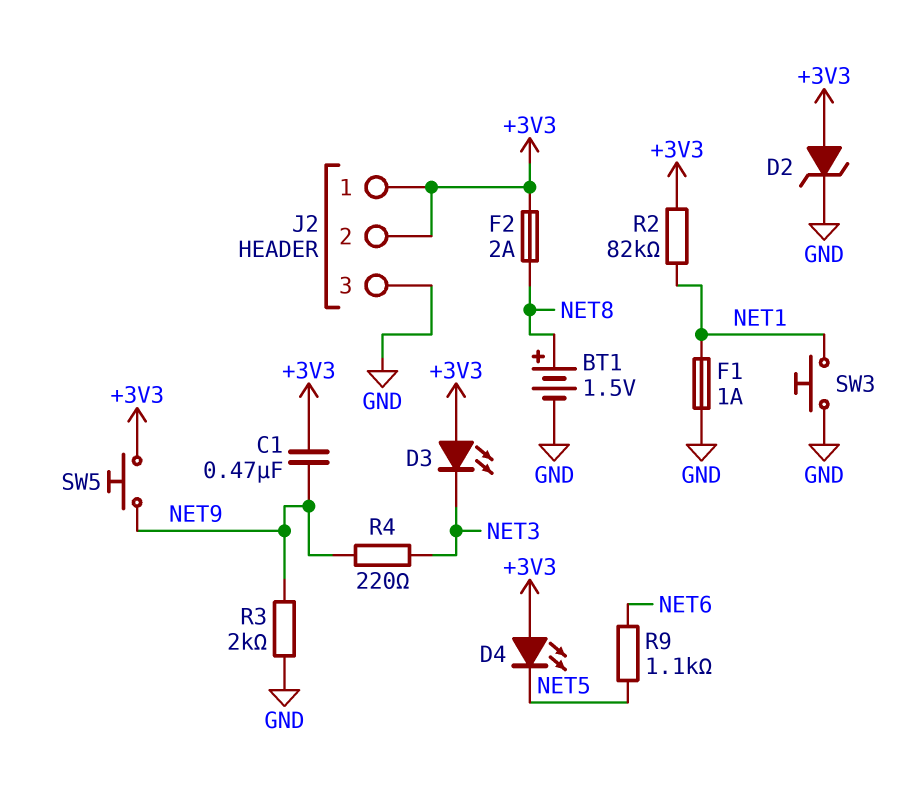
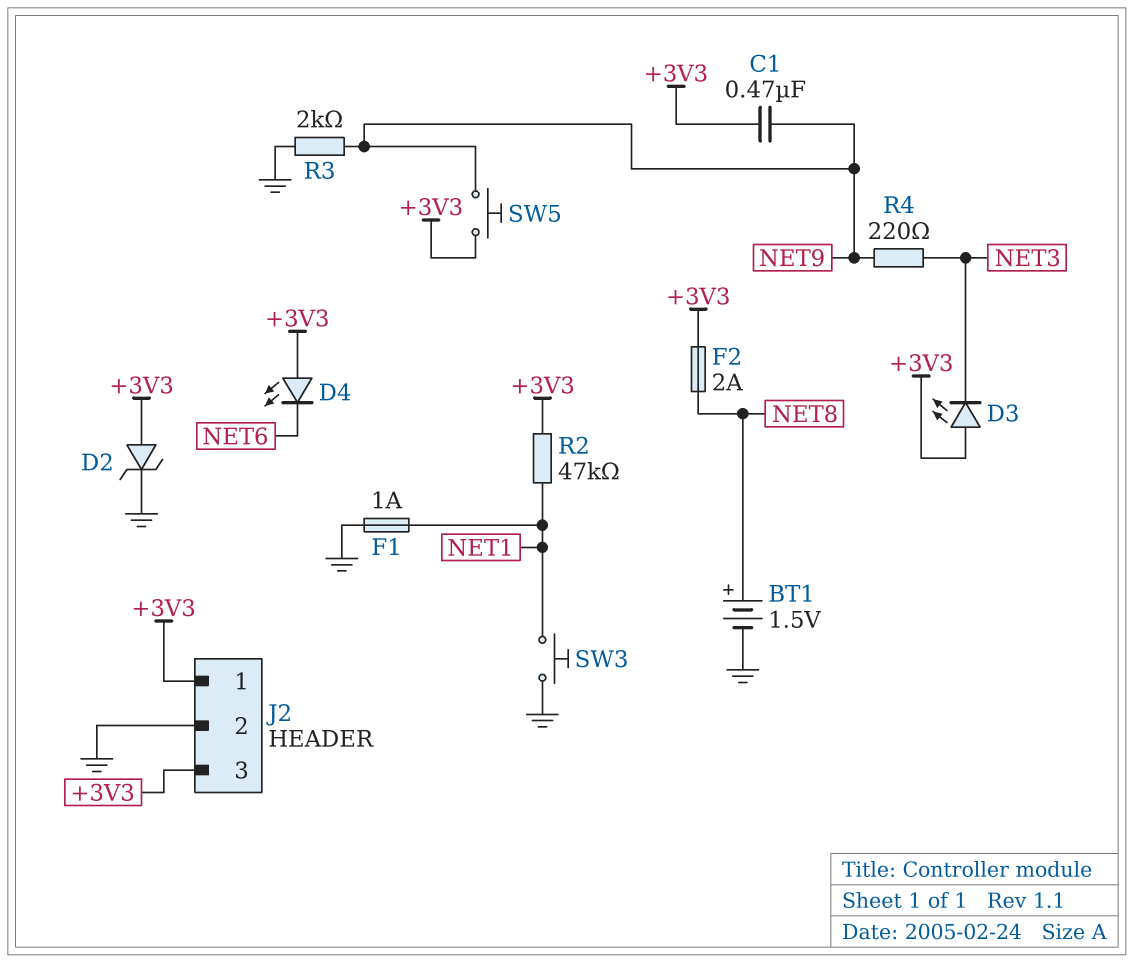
D4: LED (A +3V3, K NET5) -> LED (A +3V3, K NET6)
J2 pin 2: +3V3 -> GND
J2 pin 3: GND -> +3V3
R2: 82k (+3V3, NET1) -> 47k (+3V3, NET1)
R9: 1.1k (NET5, NET6) -> none

